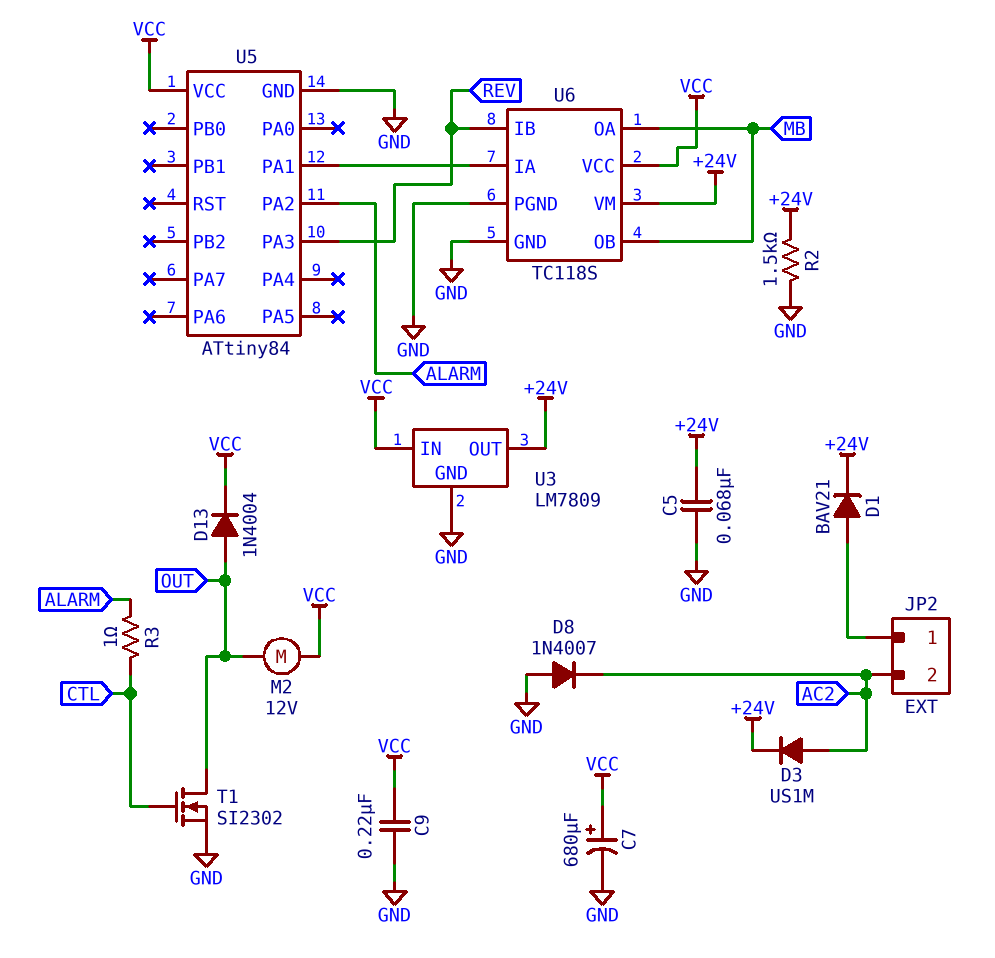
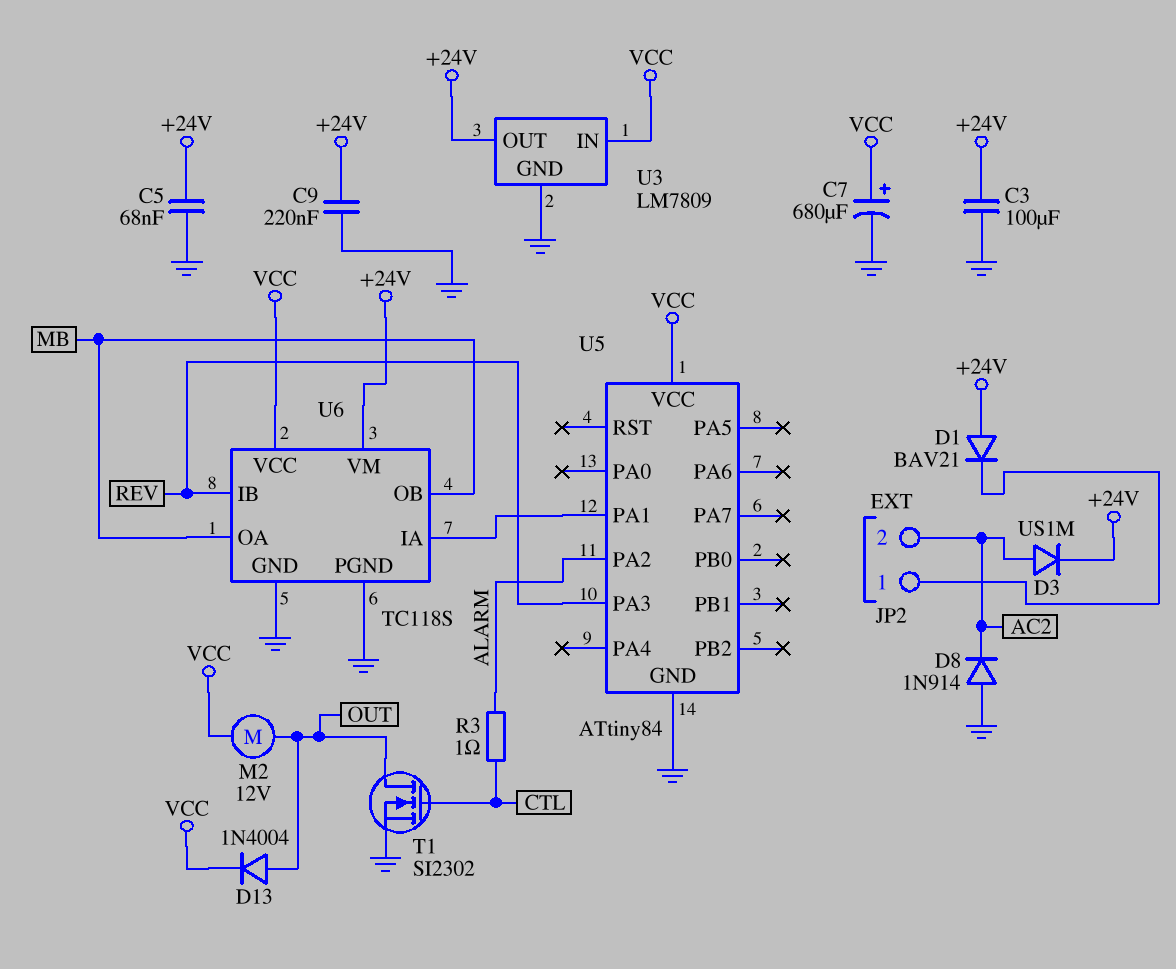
C3: none -> 100uF (+24V, GND)
C9: 220nF (GND, VCC) -> 220nF (+24V, GND)
D1: diode BAV21 (A JP2/1, K +24V) -> diode BAV21 (A +24V, K JP2/1)
D8: diode 1N4007 (A GND, K AC2) -> diode 1N914 (A GND, K AC2)
R2: 1.5k (+24V, GND) -> none

